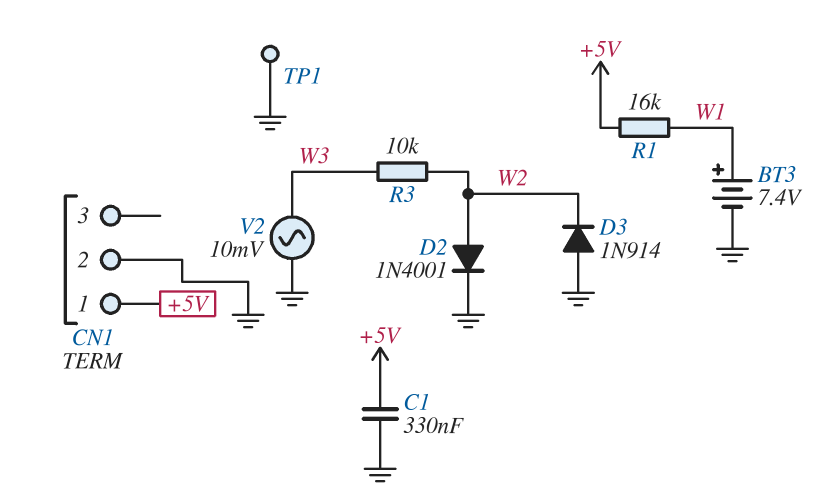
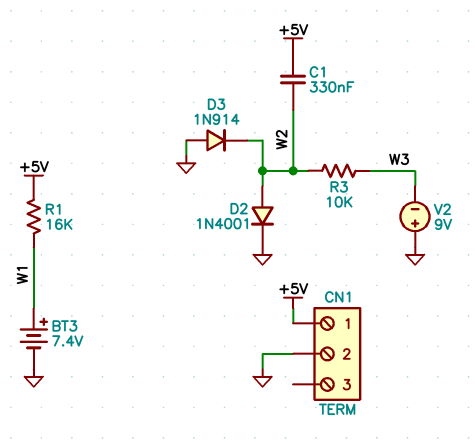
C1: 330nF (+5V, GND) -> 330nF (+5V, W2)
TP1: test point (GND) -> none
V2: AC 10mV (GND, W3) -> 9V (plus GND, minus W3)

